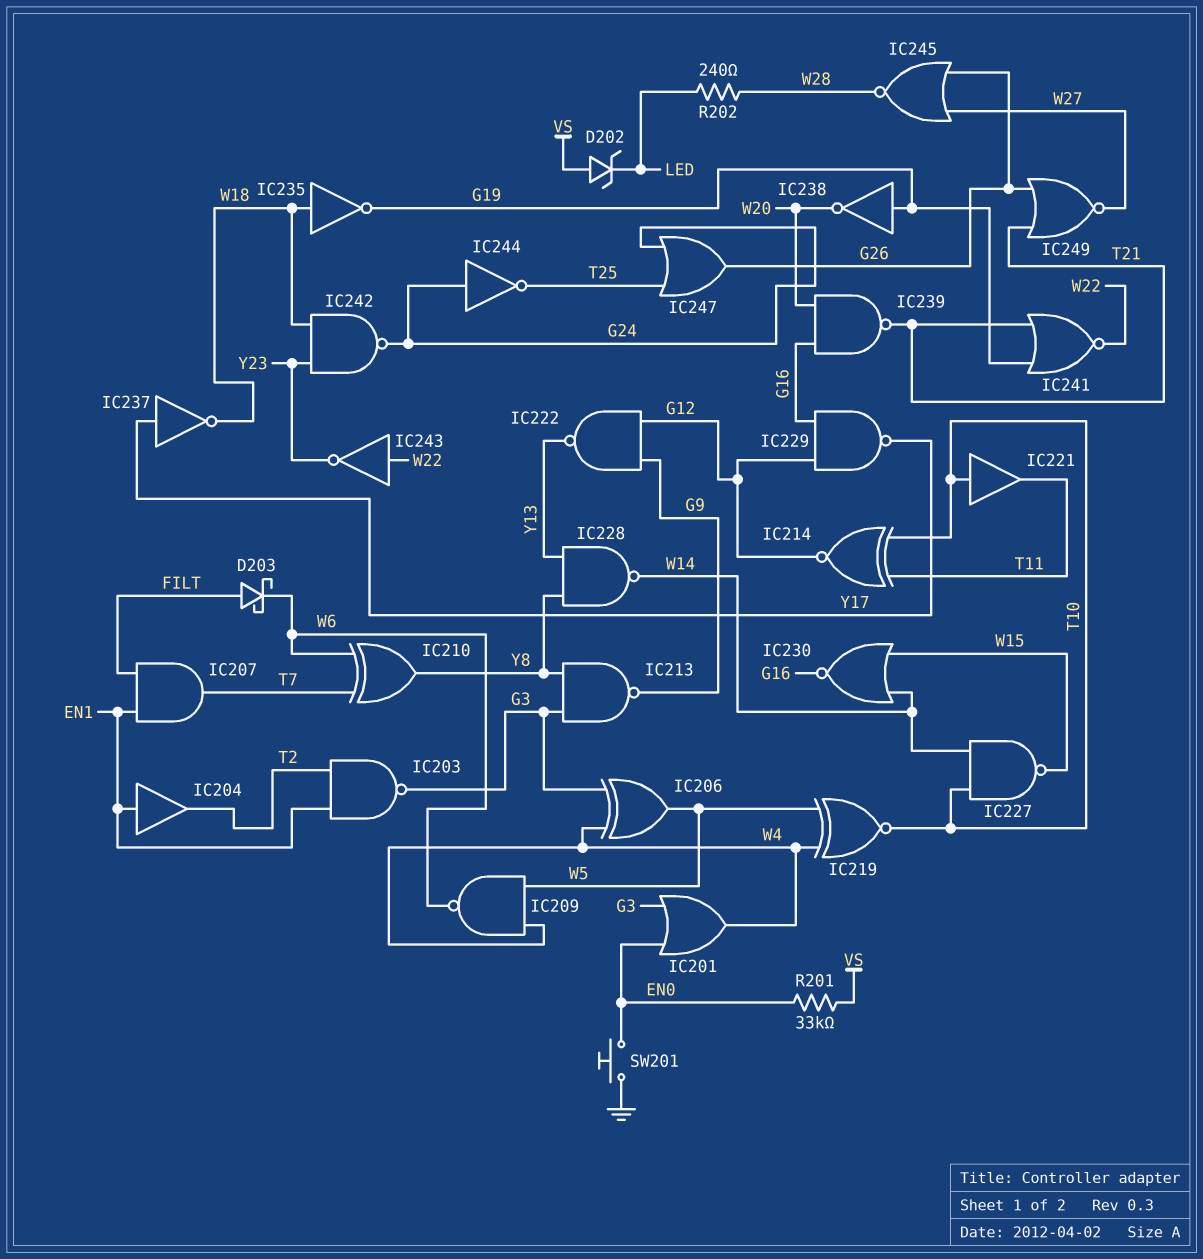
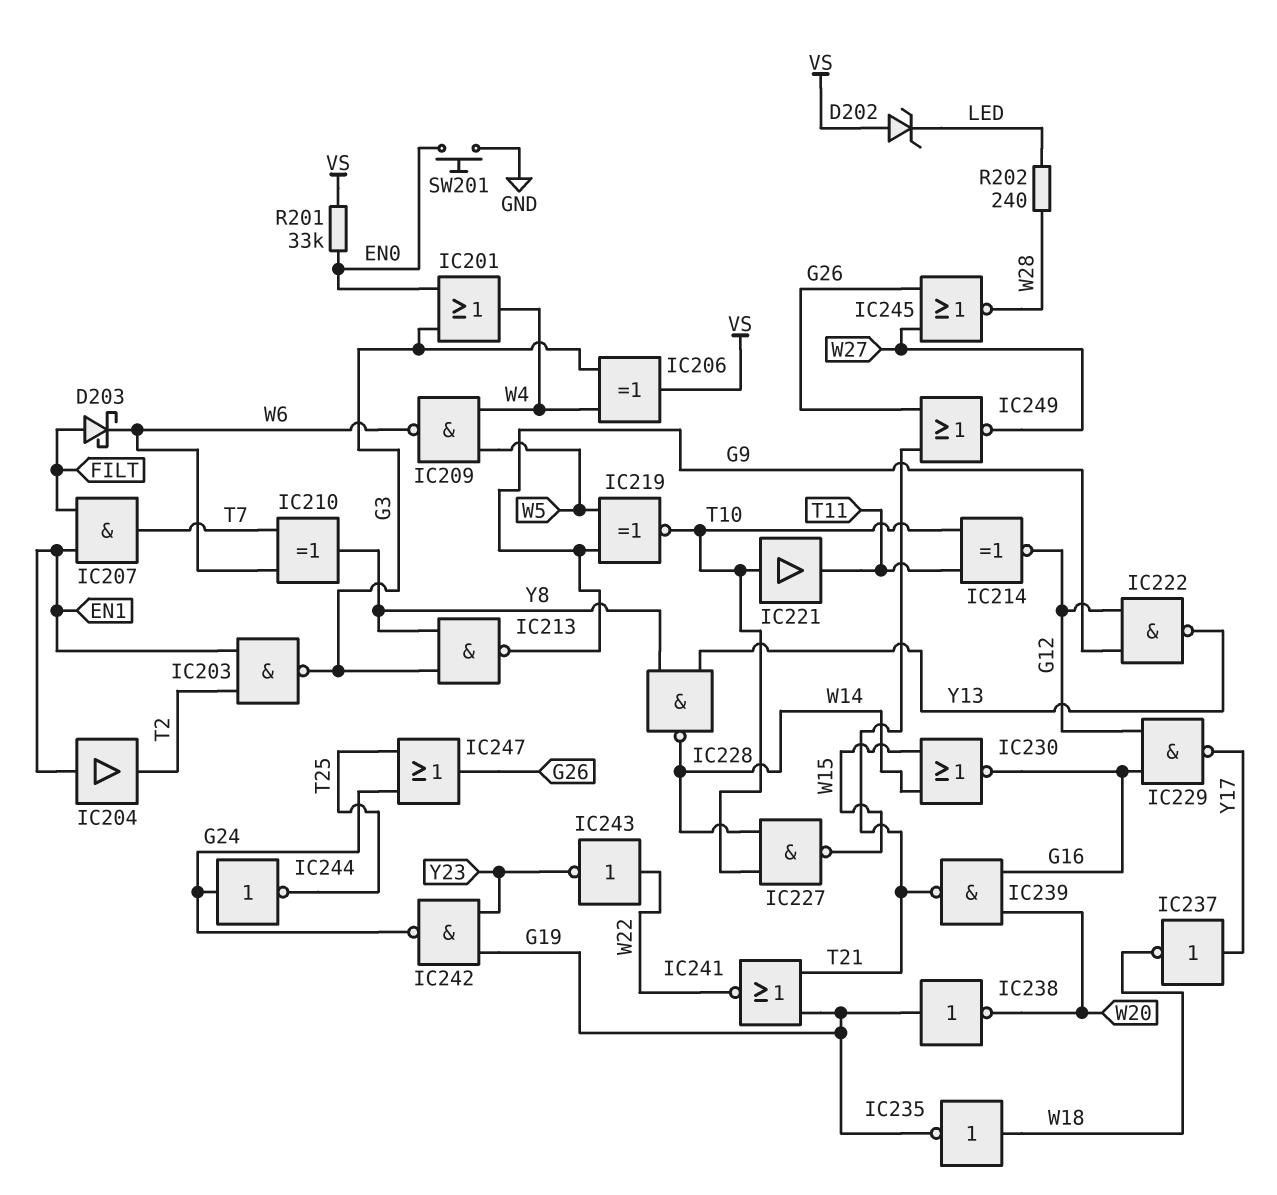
IC206: XOR (in G3, in W4, out W5) -> XOR (in G3, in W4, out VS)
IC219: XNOR (in W4, in W5, out T10) -> XNOR (in G9, in W5, out T10)
IC242: NAND (in W18, in Y23, out G24) -> NAND (in G19, in Y23, out G24)

